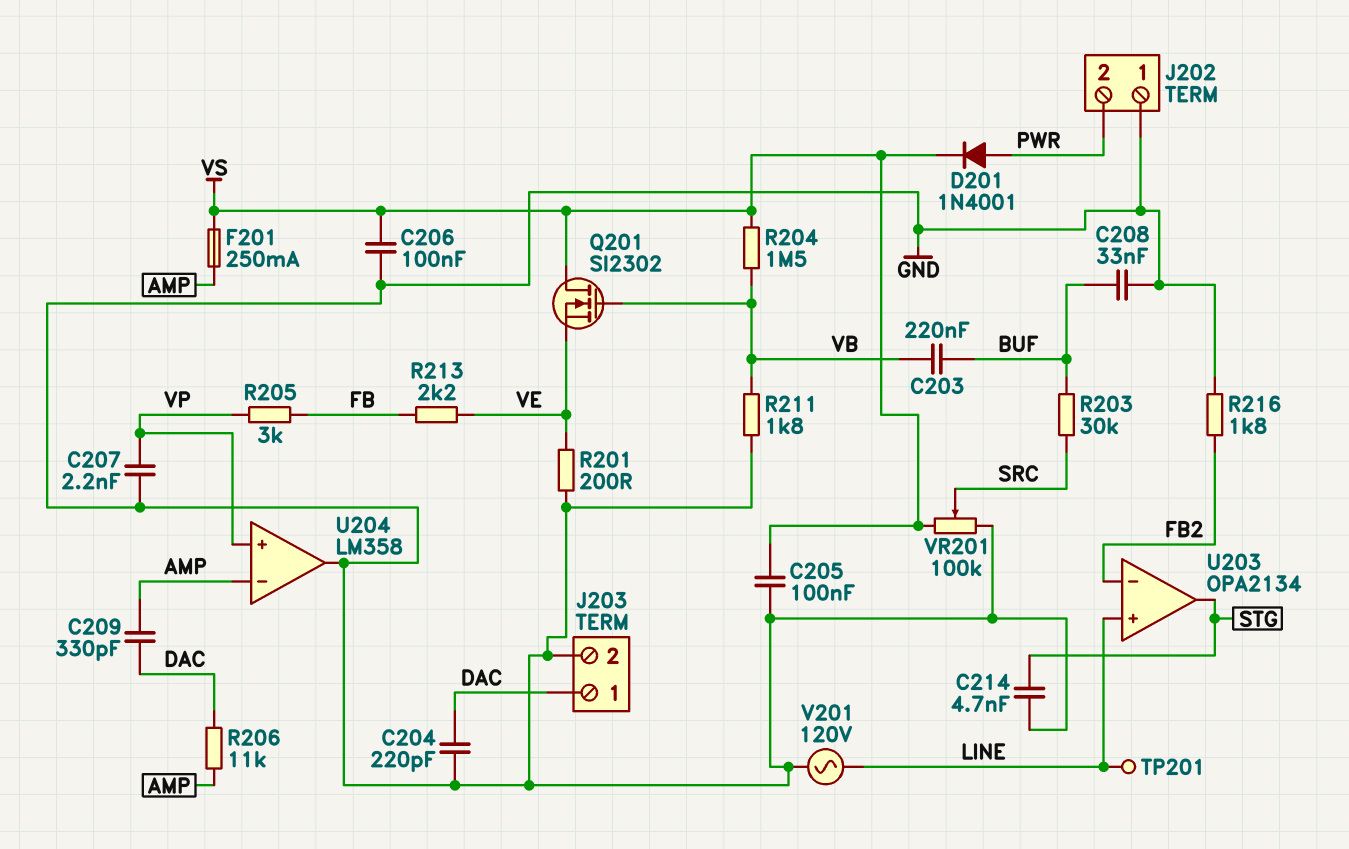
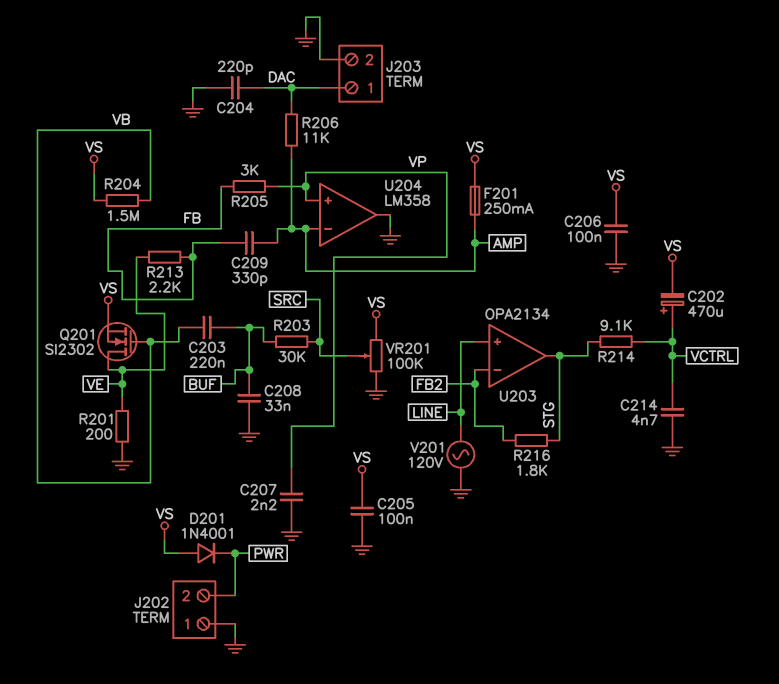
C202: none -> 470uF (plus VCTRL, minus VS)
C209: 330pF (AMP, DAC) -> 330pF (AMP, FB)
C214: 4.7nF (GND, STG) -> 4.7nF (GND, VCTRL)
D201: diode 1N4001 (A PWR, K VS) -> diode 1N4001 (A VS, K PWR)
Q201: NMOS SI2302 (G VB, D VS, S VE) -> NMOS SI2302 (G VB, D VE, S VS)
R211: 1.8k (GND, VB) -> none
R214: none -> 9.1k (STG, VCTRL)
R216: 1.8k (FB2, GND) -> 1.8k (FB2, STG)
TP201: test point (LINE) -> none

